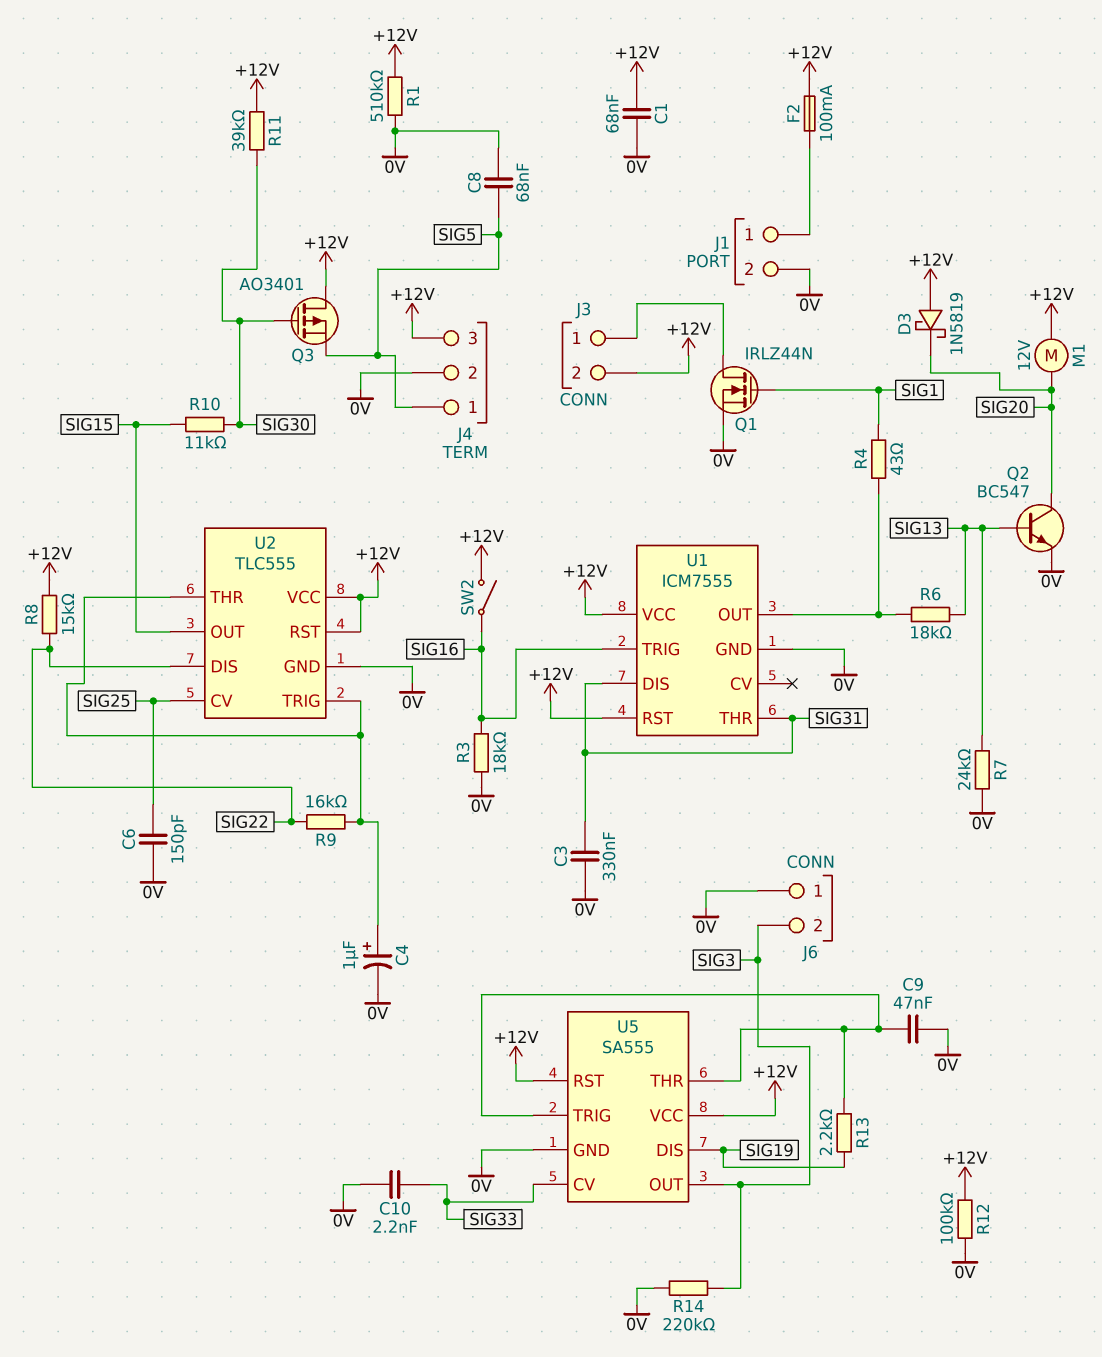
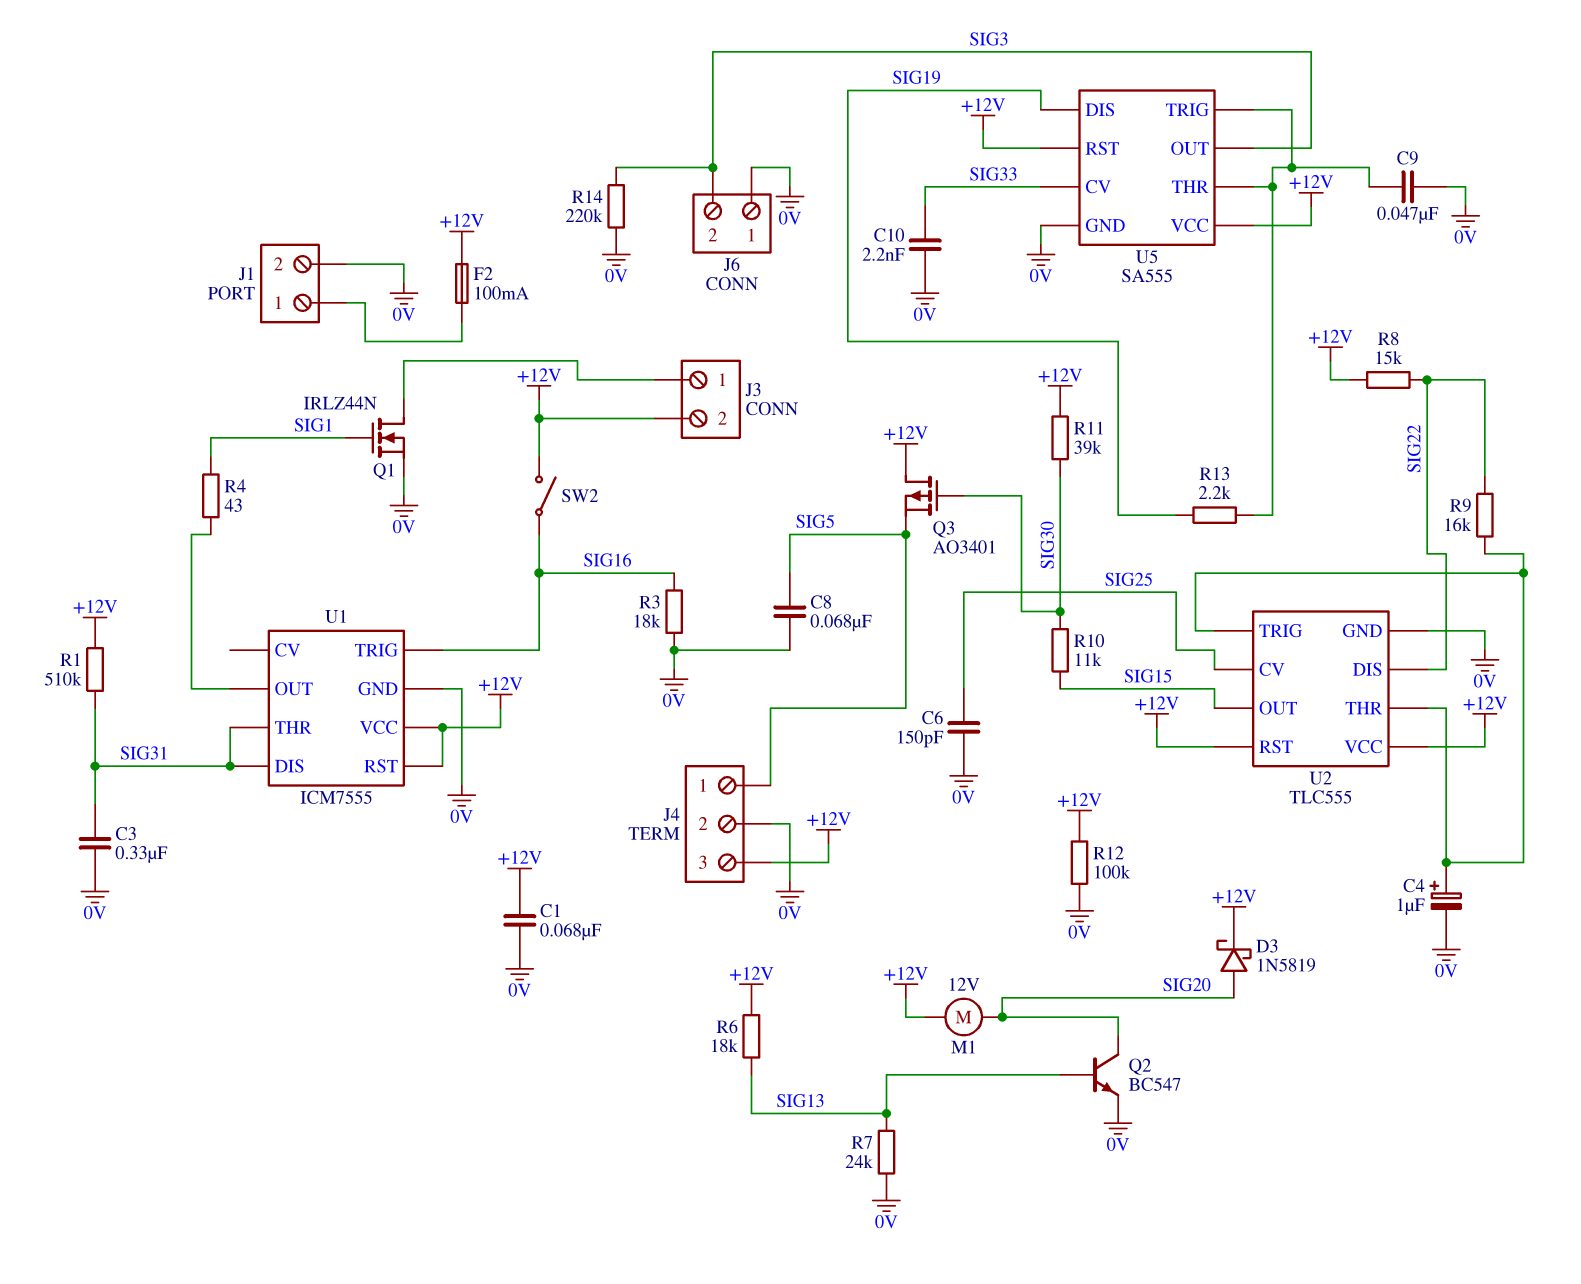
D3: schottky 1N5819 (A +12V, K SIG20) -> schottky 1N5819 (A SIG20, K +12V)
R1: 510k (+12V, 0V) -> 510k (+12V, SIG31)
R6: 18k (SIG13, U1/OUT) -> 18k (+12V, SIG13)

